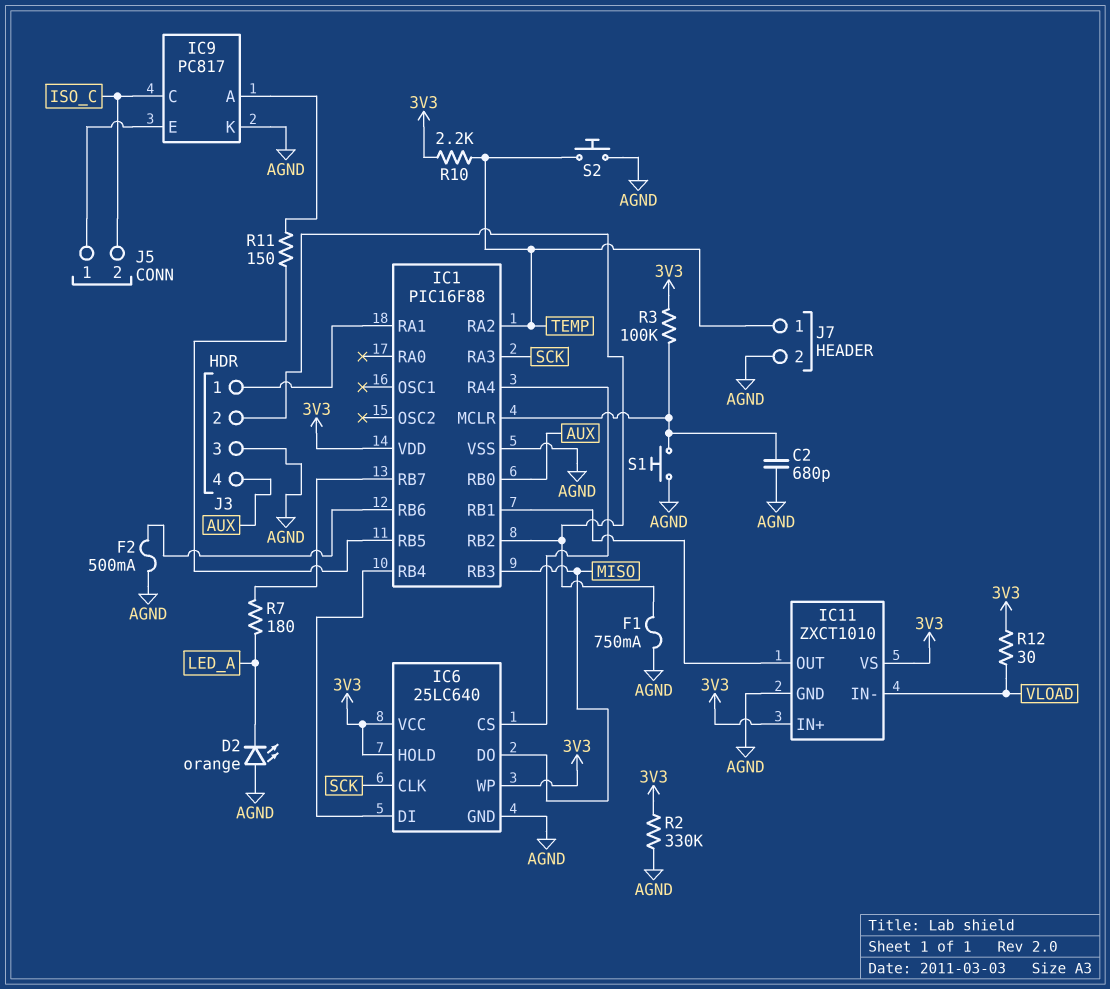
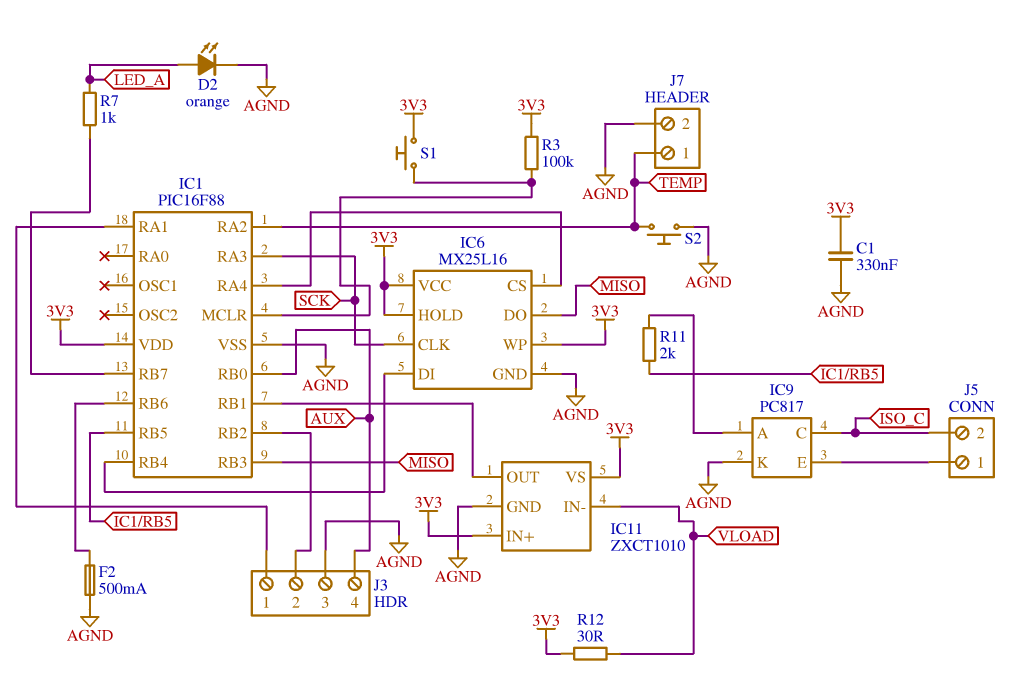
C1: none -> 330nF (3V3, AGND)
C2: 680pF (AGND, IC1/MCLR) -> none
D2: LED orange (A AGND, K LED_A) -> LED orange (A LED_A, K AGND)
F1: 750mA (AGND, IC1/RB2) -> none
IC6: 25LC640 -> MX25L16
R2: 330k (3V3, AGND) -> none
R7: 180 (IC1/RB7, LED_A) -> 1k (IC1/RB7, LED_A)
R10: 2.2k (3V3, TEMP) -> none
R11: 150 (IC1/RB5, IC9/A) -> 2k (IC1/RB5, IC9/A)
S1: button (AGND, IC1/MCLR) -> button (3V3, IC1/MCLR)

